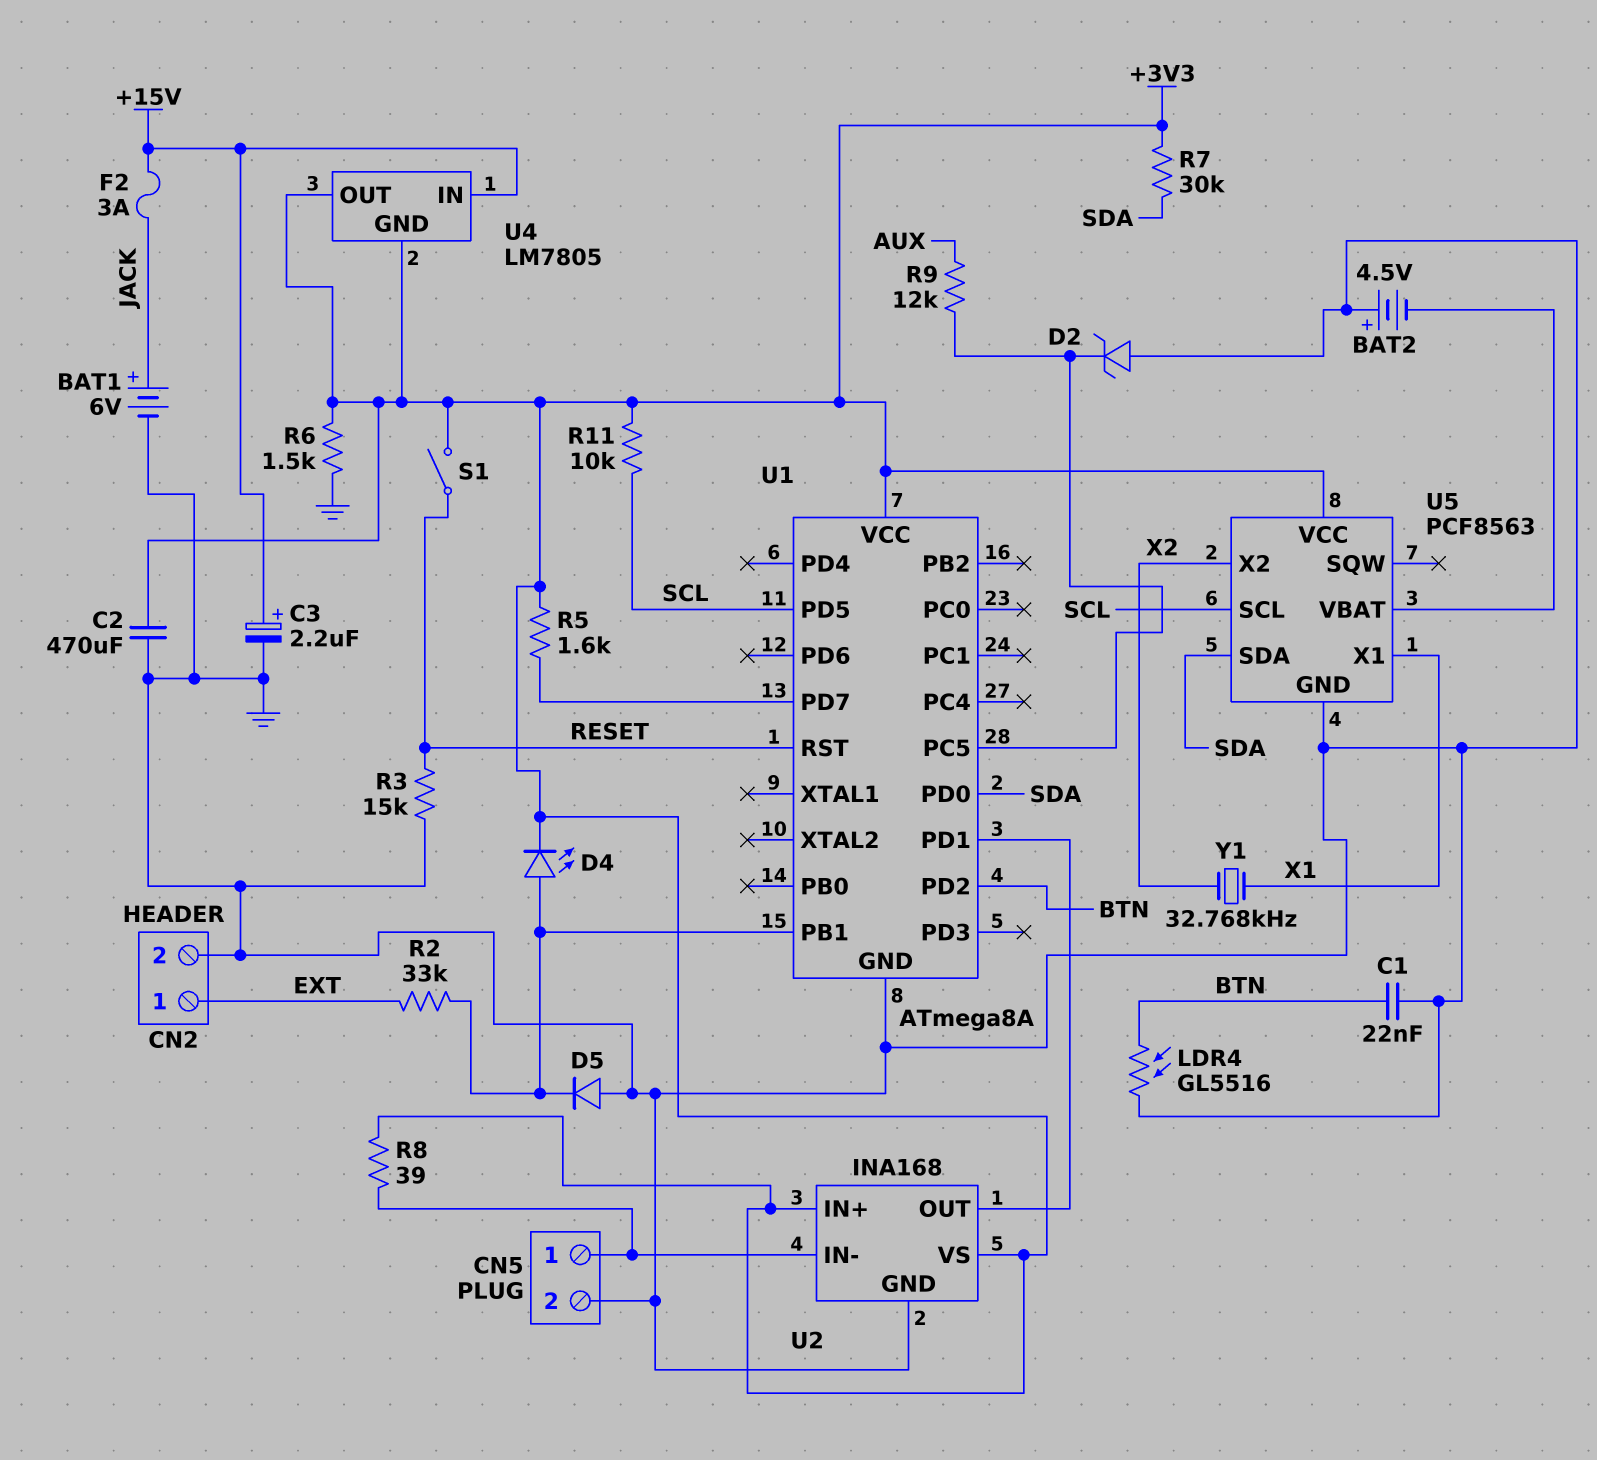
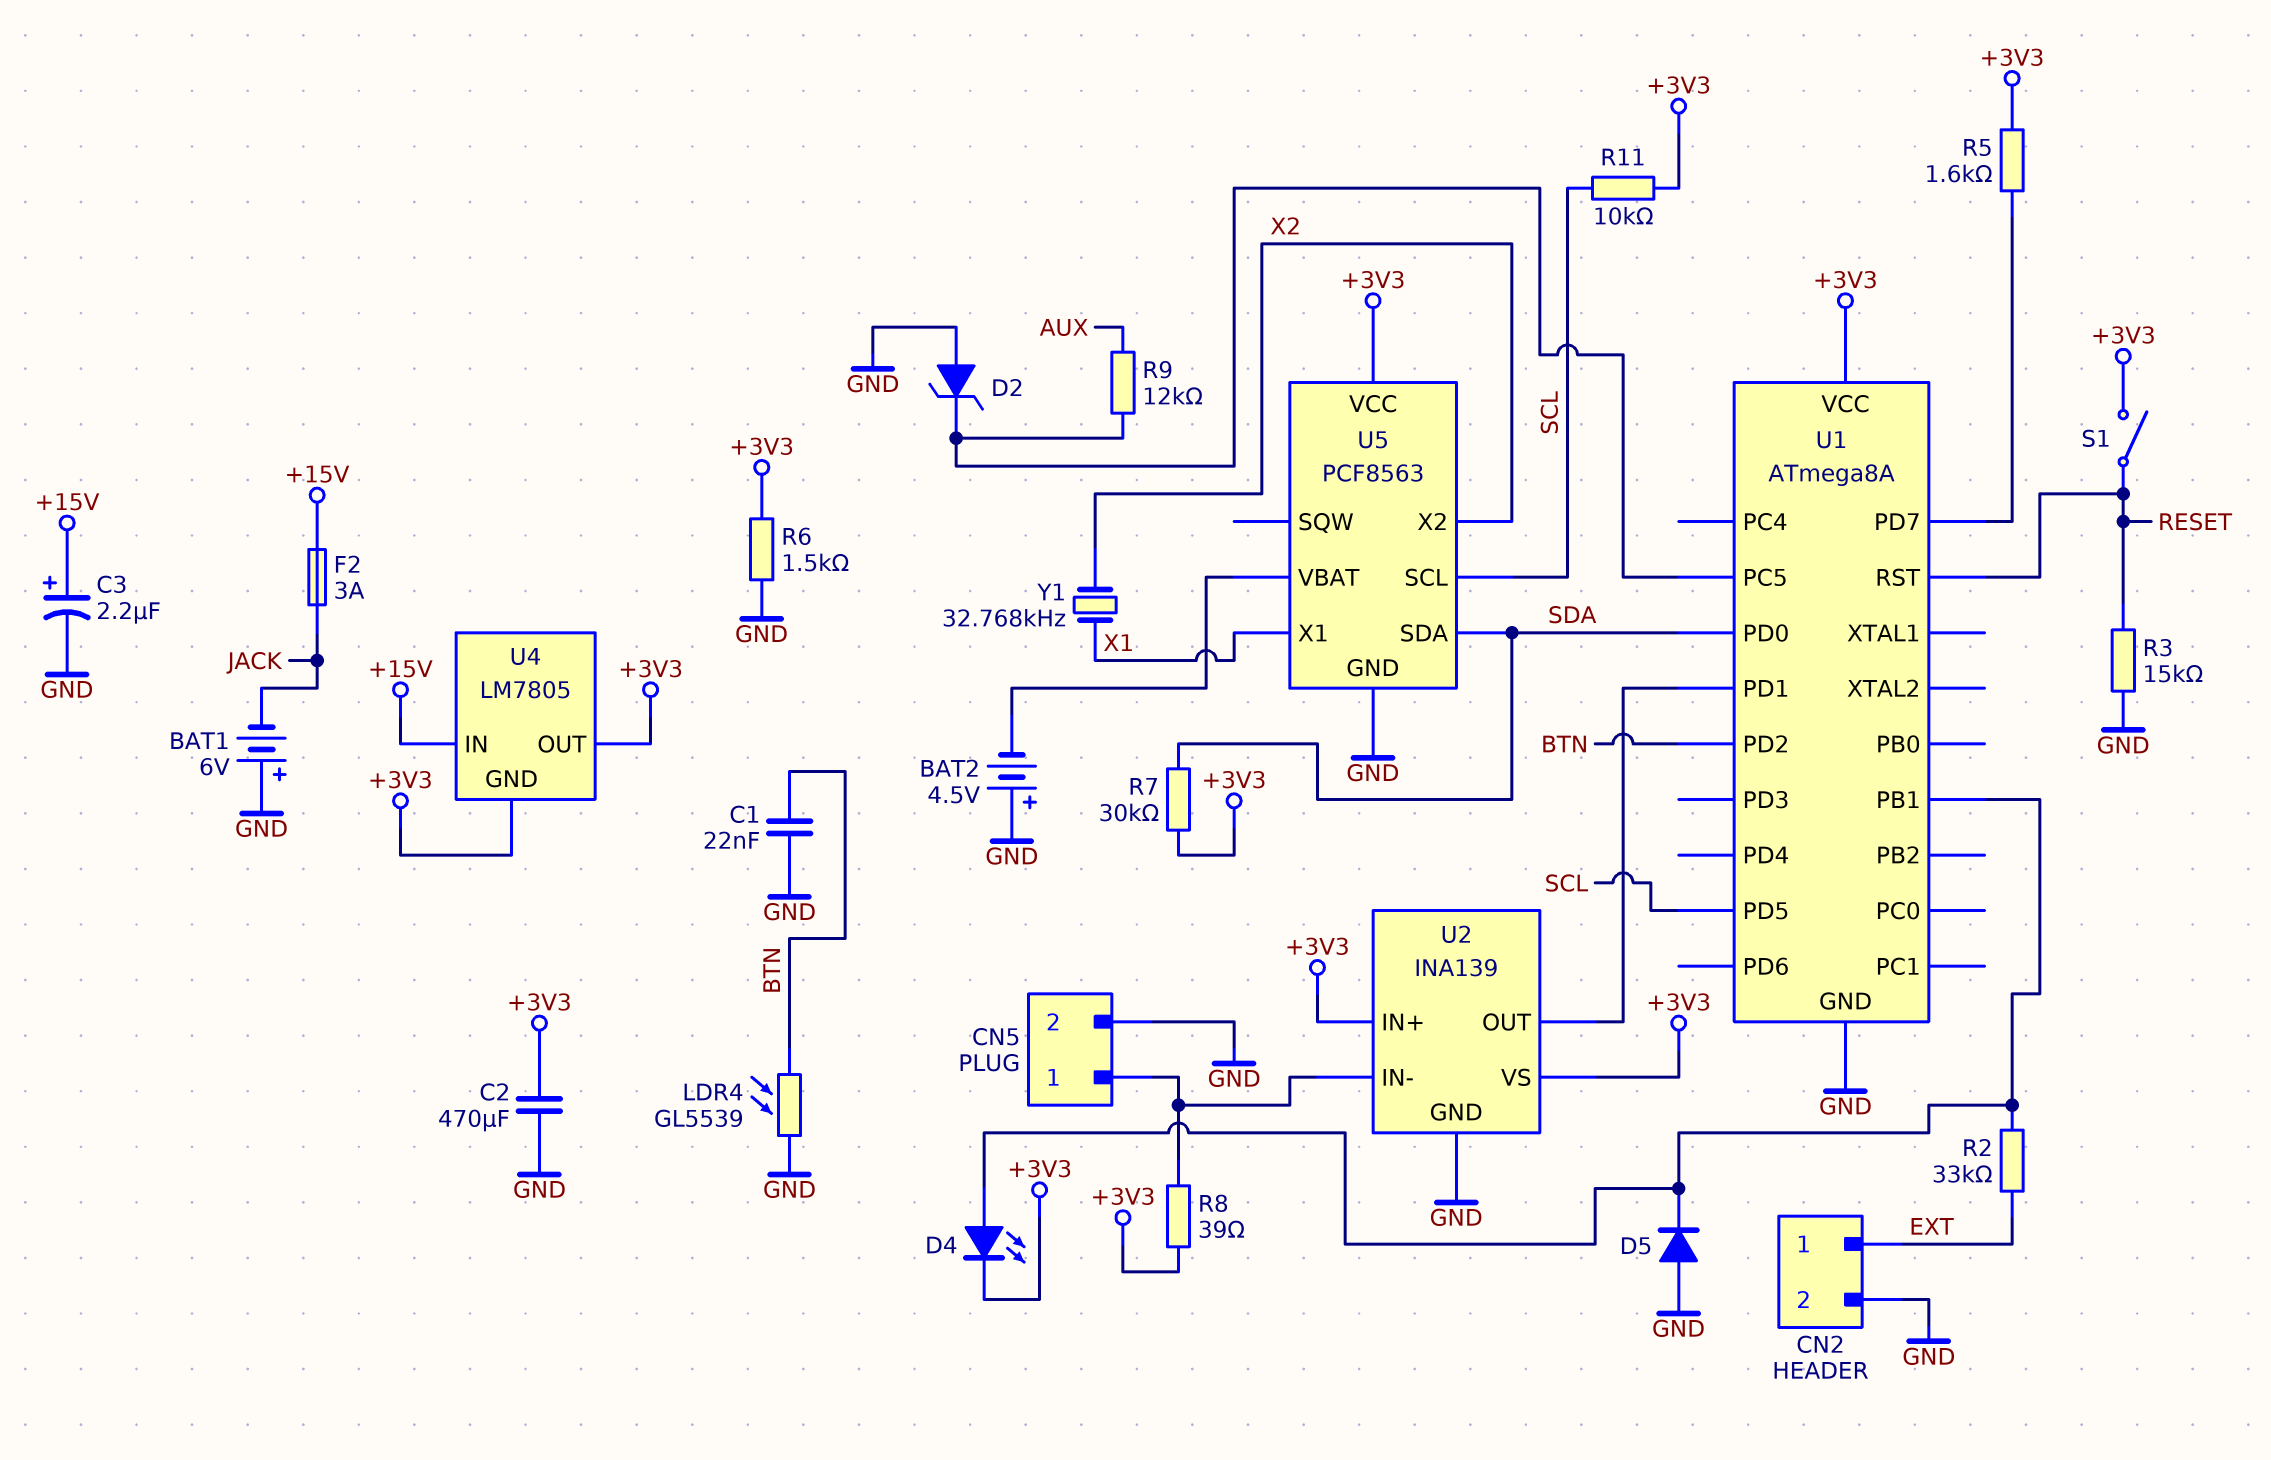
BAT1: 6V (plus JACK, minus GND) -> 6V (plus GND, minus JACK)
LDR4: GL5516 (BTN, GND) -> GL5539 (BTN, GND)
U2: INA168 -> INA139

